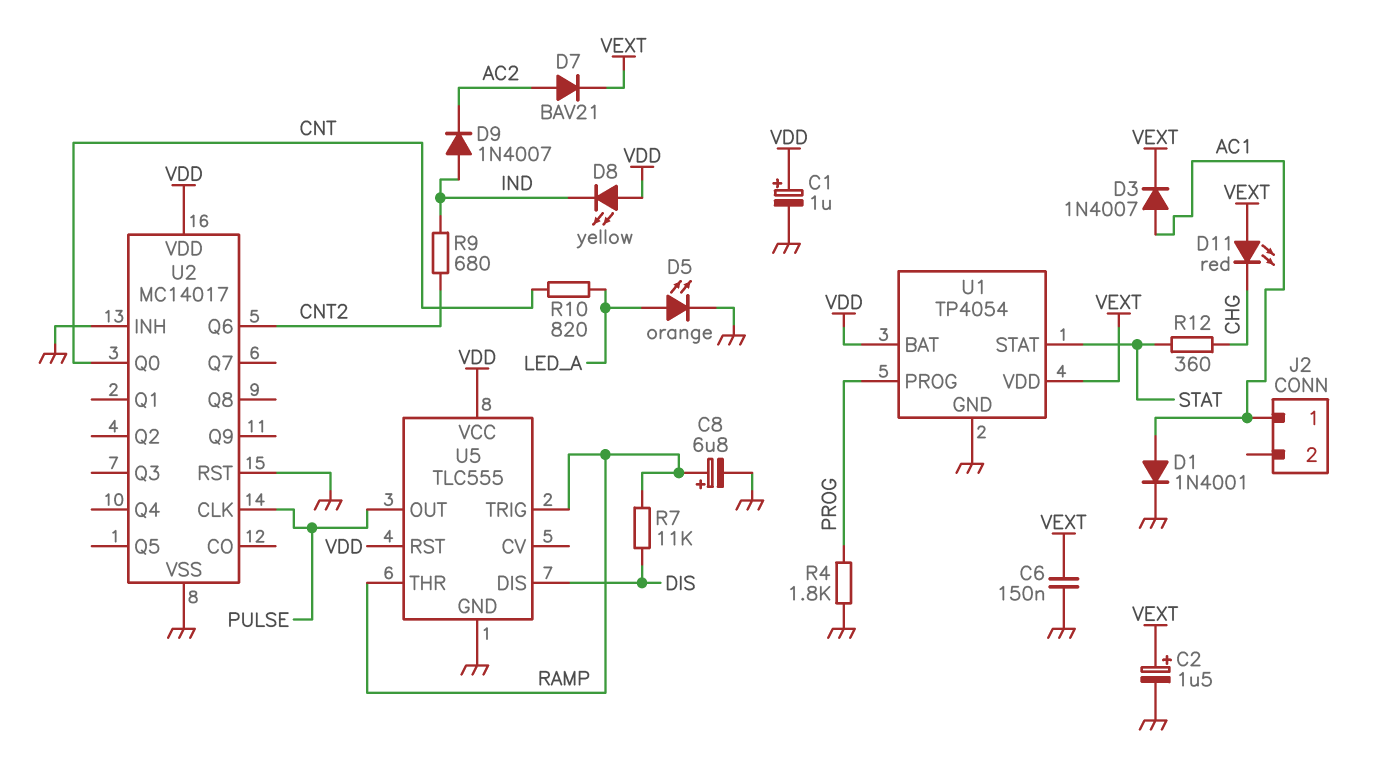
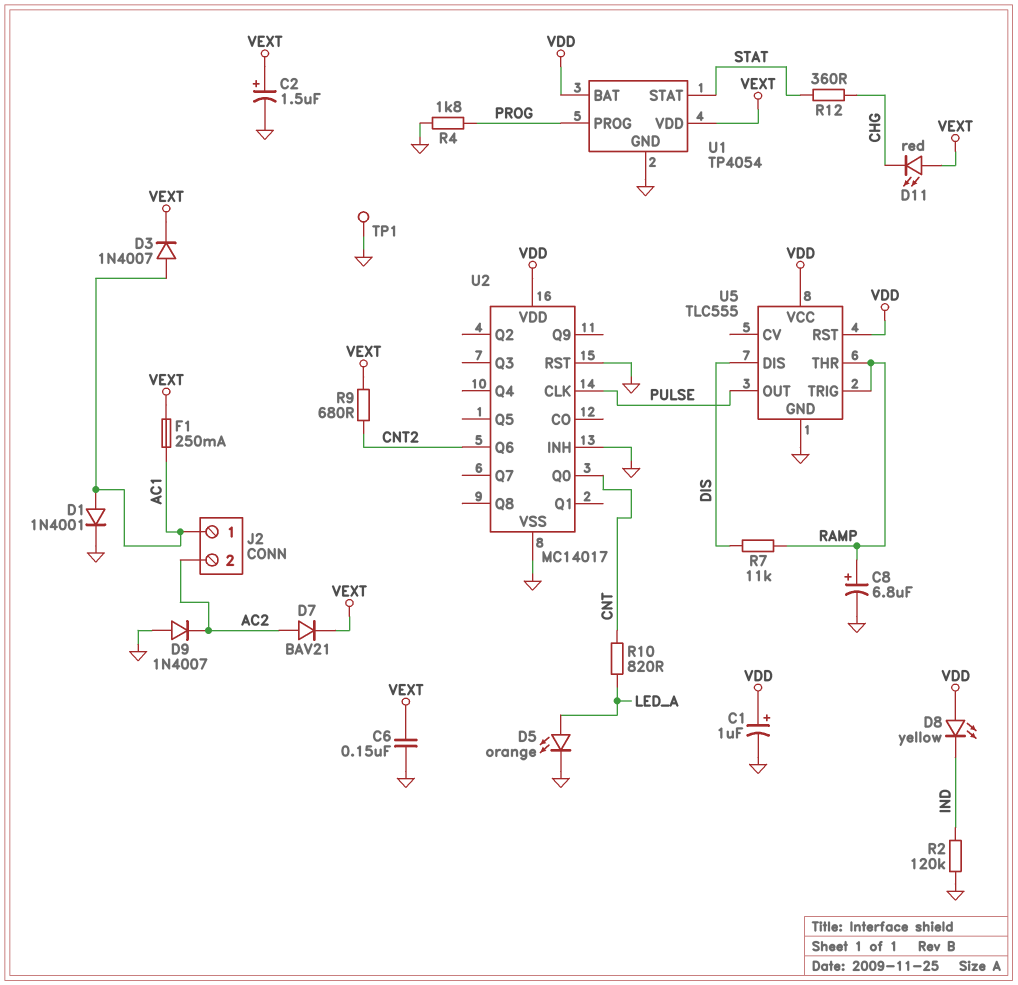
D9: diode 1N4007 (A IND, K AC2) -> diode 1N4007 (A GND, K AC2)
F1: none -> 250mA (AC1, VEXT)
J2 pin 2: none -> AC2
R2: none -> 120k (GND, IND)
R9: 680 (CNT2, IND) -> 680 (CNT2, VEXT)
TP1: none -> test point (GND)

